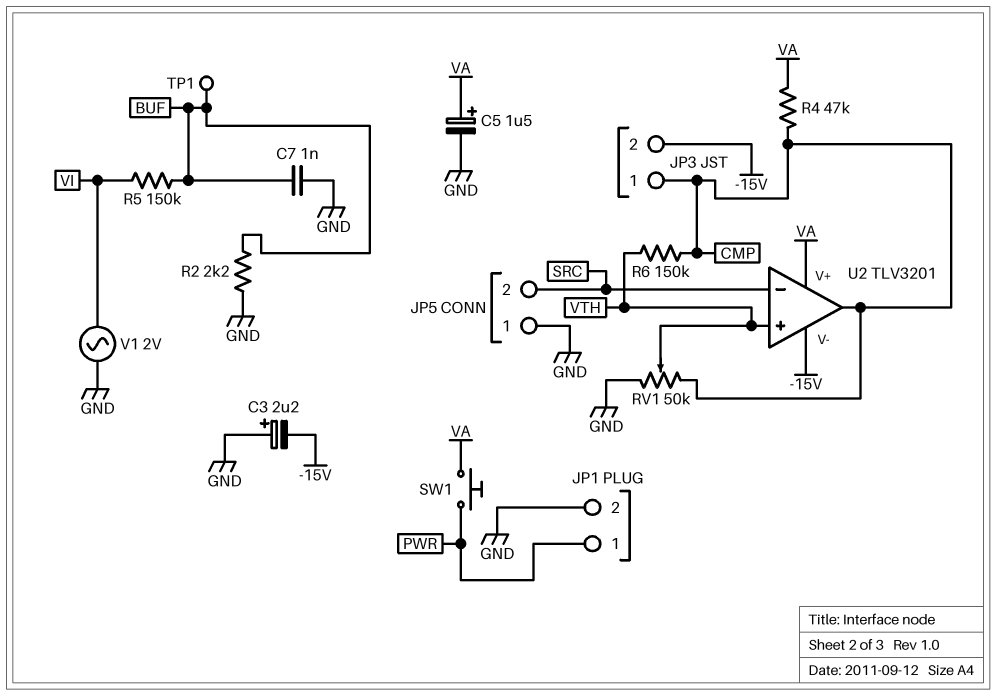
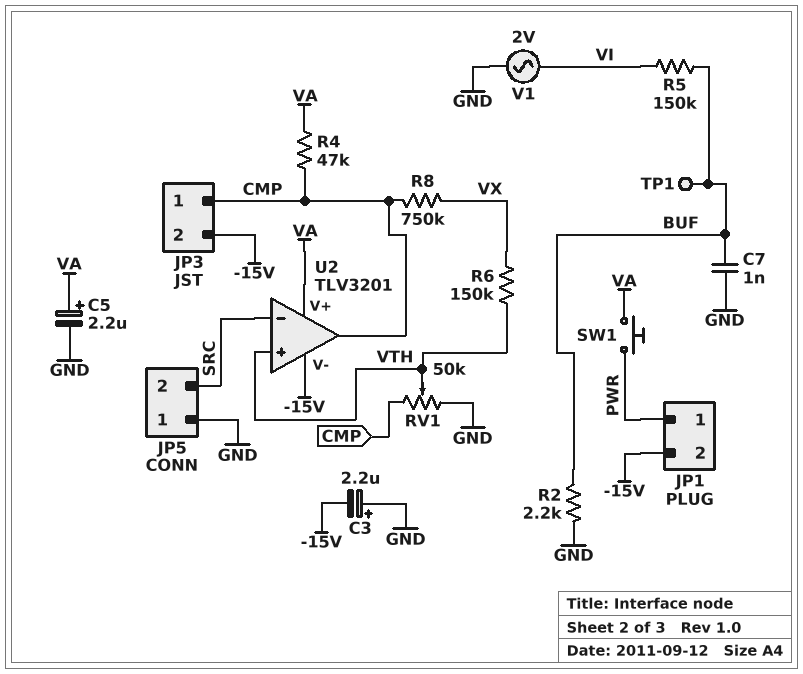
C5: 1.5uF (plus VA, minus GND) -> 2.2uF (plus VA, minus GND)
JP1 pin 2: GND -> -15V
R6: 150k (CMP, VTH) -> 150k (VTH, VX)
R8: none -> 750k (CMP, VX)

